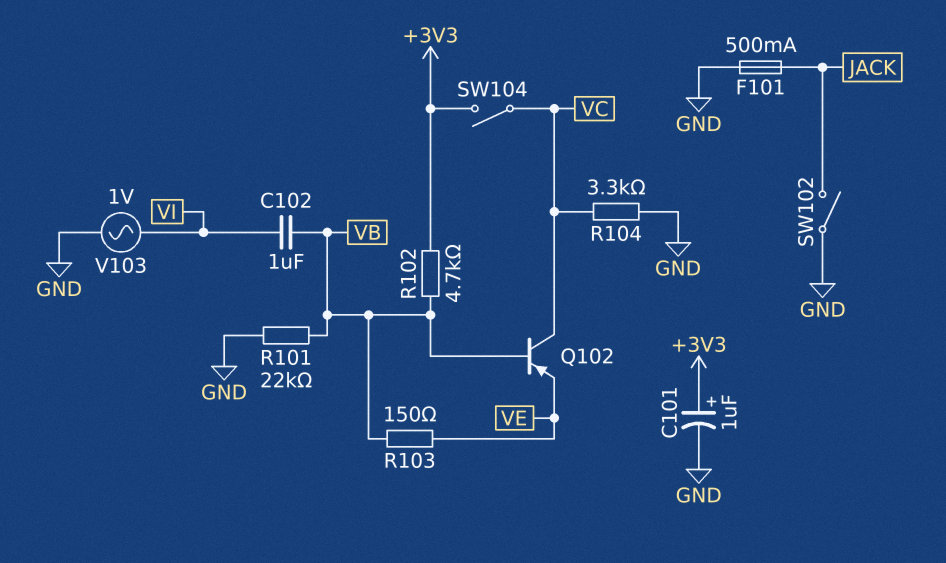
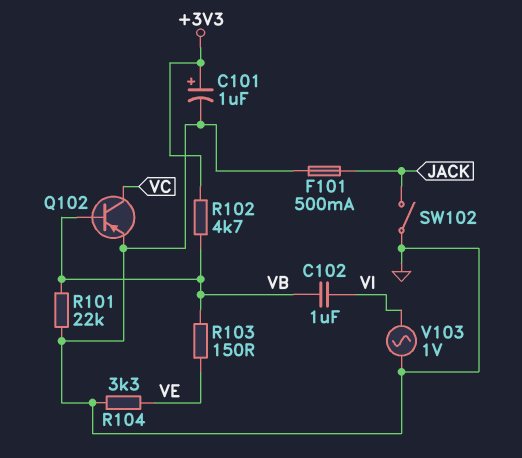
Q102: PNP (B VB, C VC, E VE) -> PNP (B VB, C VC, E GND)
R104: 3.3k (GND, VC) -> 3.3k (GND, VE)
SW104: switch (+3V3, VC) -> none

